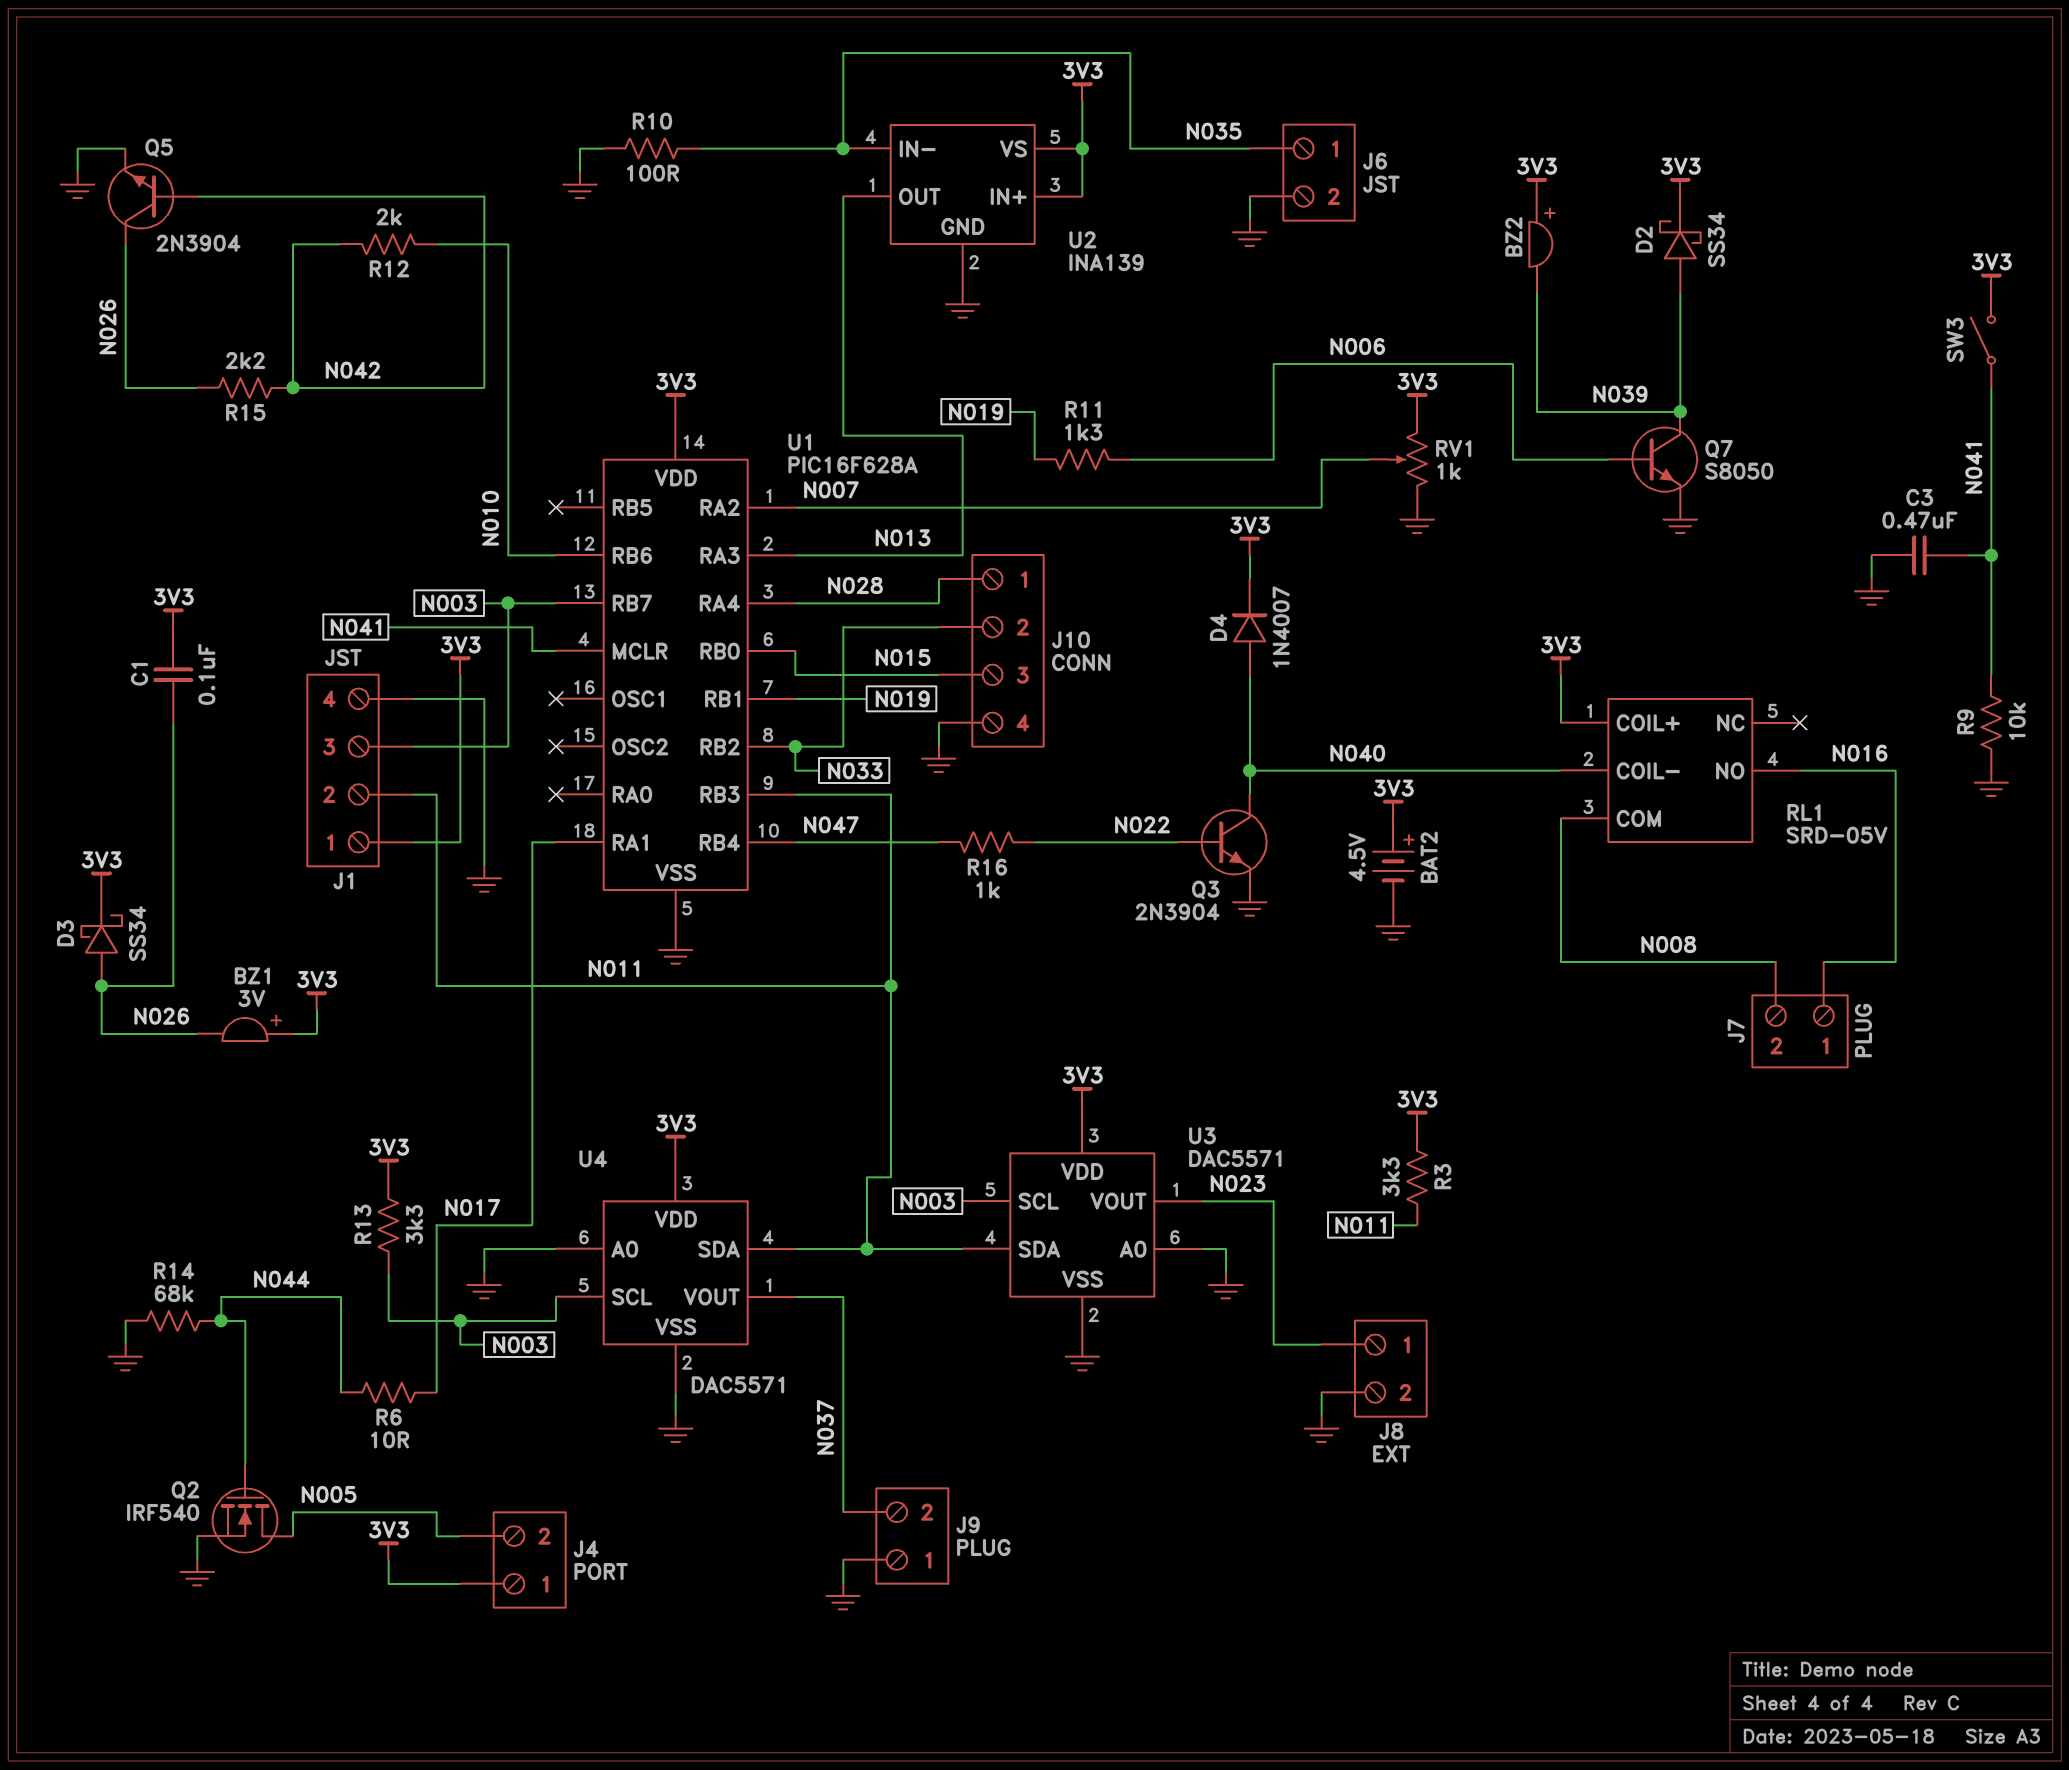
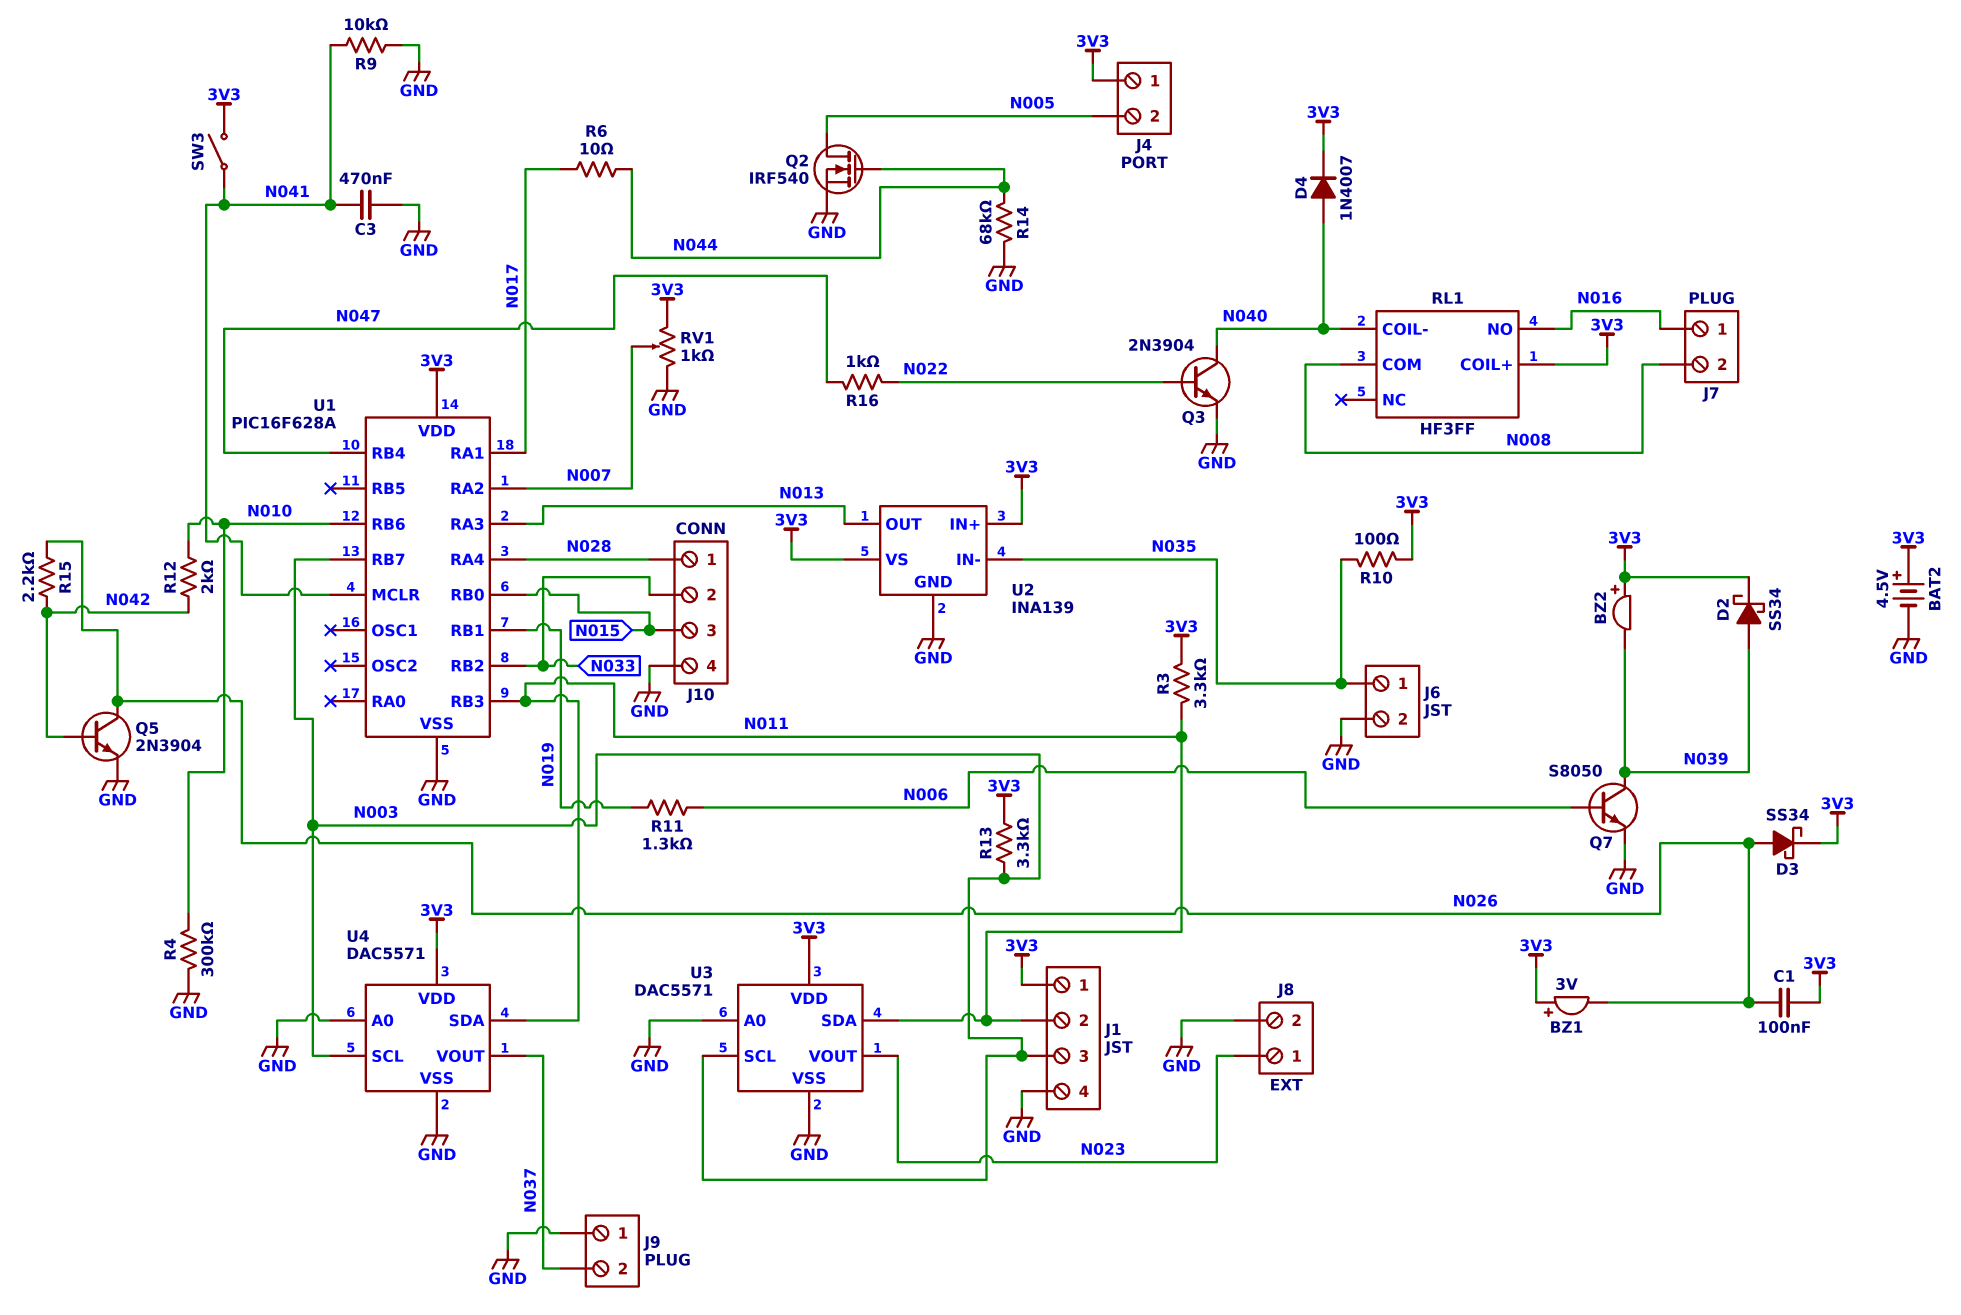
R4: none -> 300k (GND, N010)
R10: 100 (GND, N035) -> 100 (3V3, N035)
RL1: SRD-05V -> HF3FF

